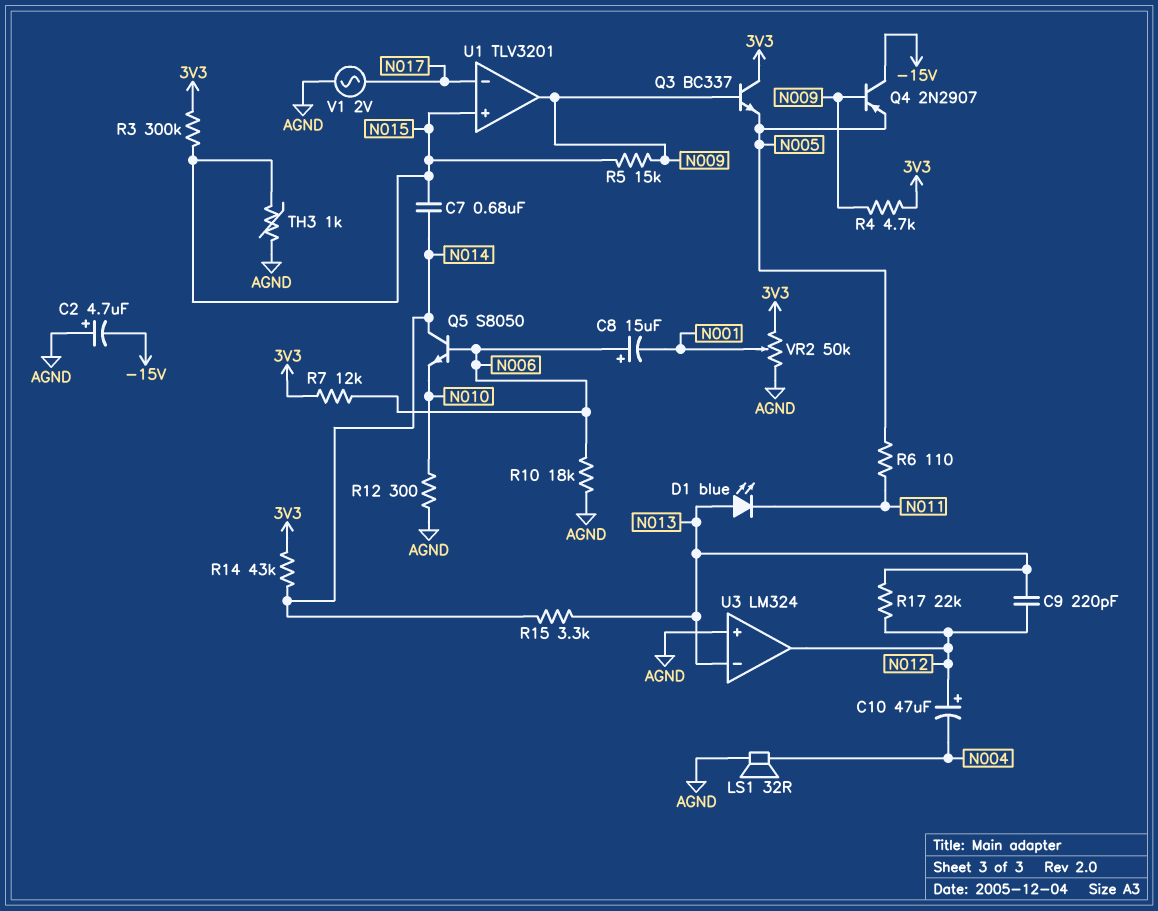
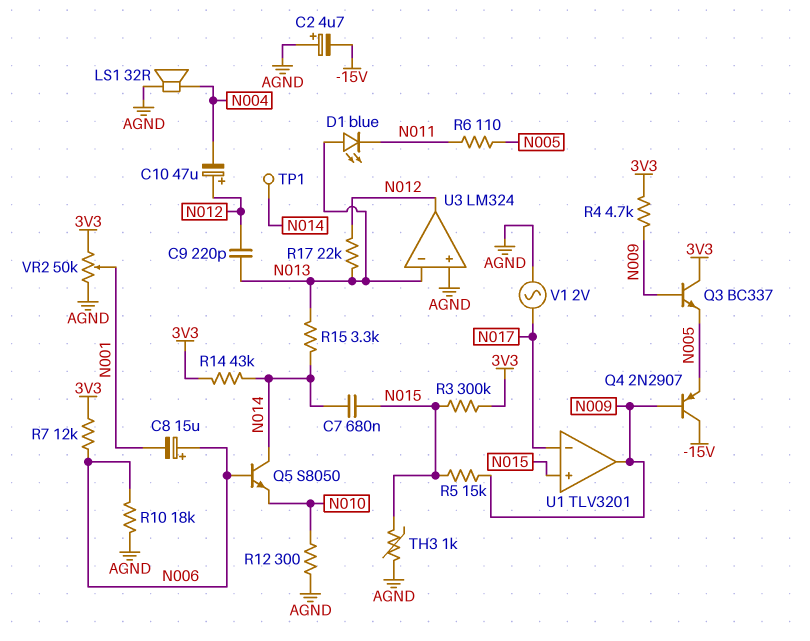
TP1: none -> test point (N014)

